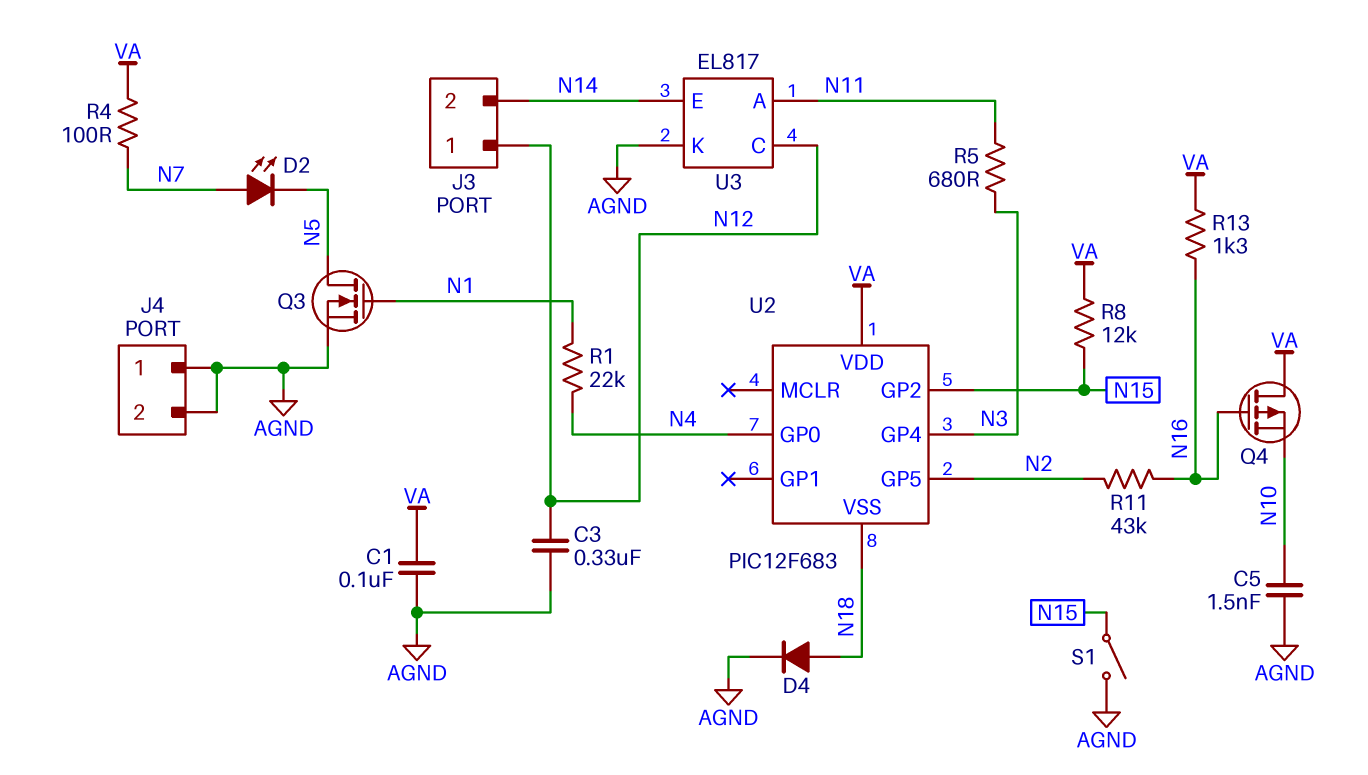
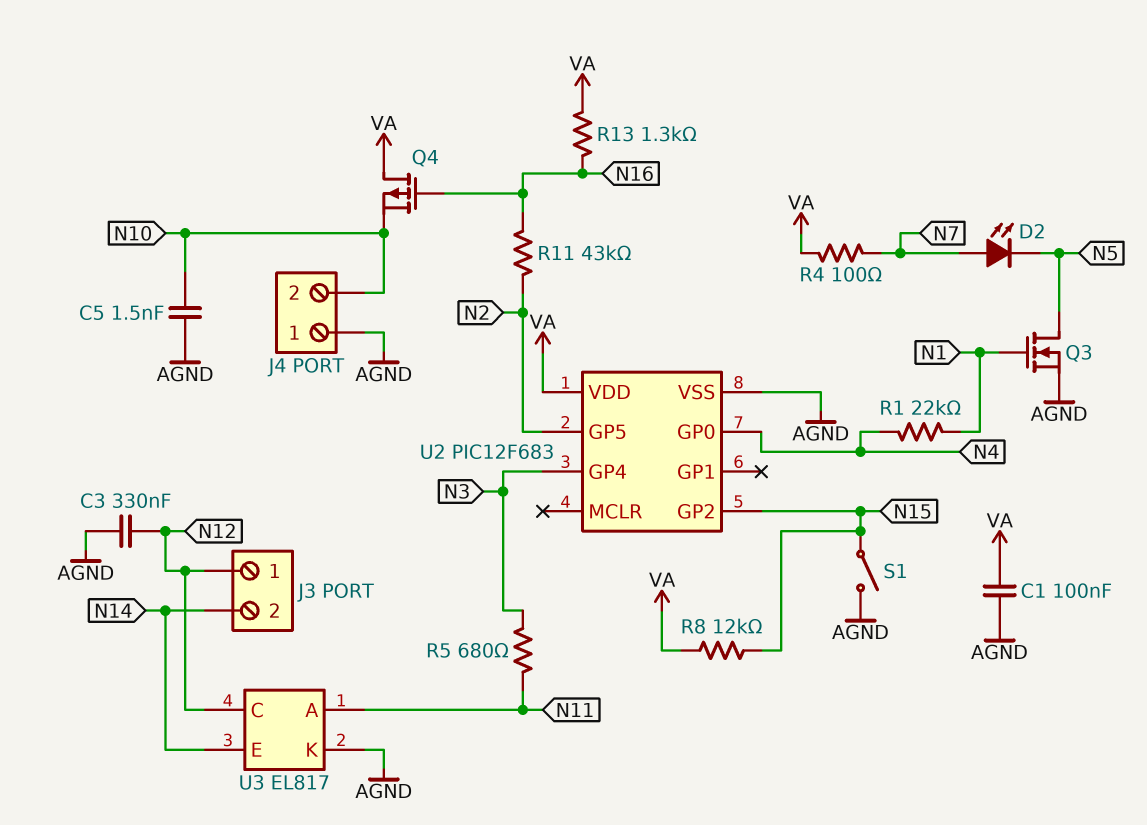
D4: diode (A N18, K AGND) -> none
J4 pin 2: AGND -> N10
U2 pin VSS: N18 -> AGND

